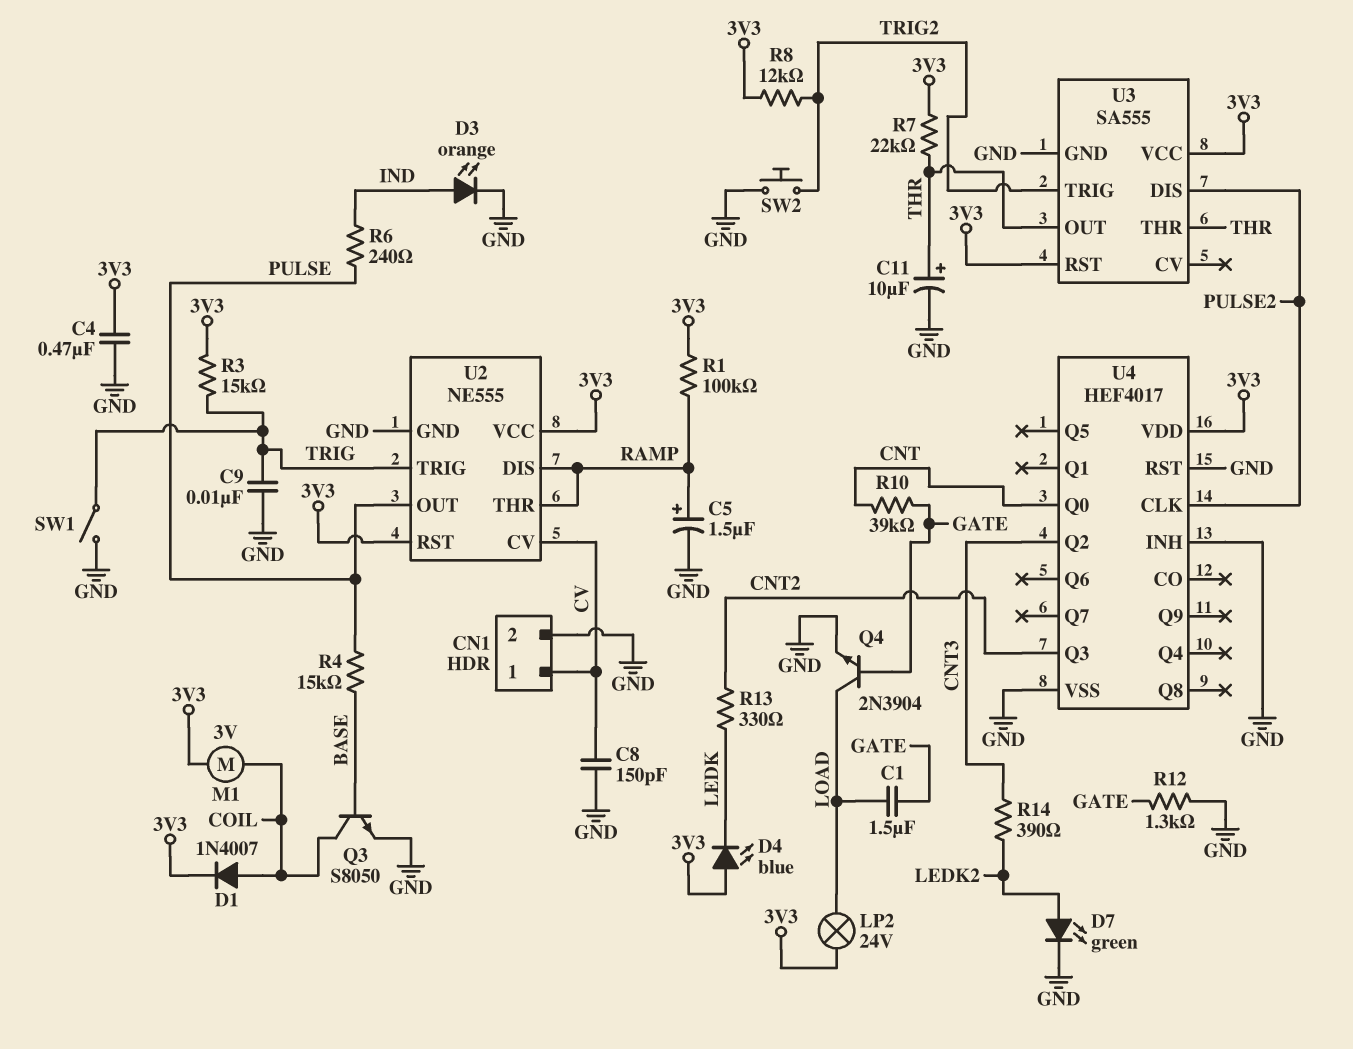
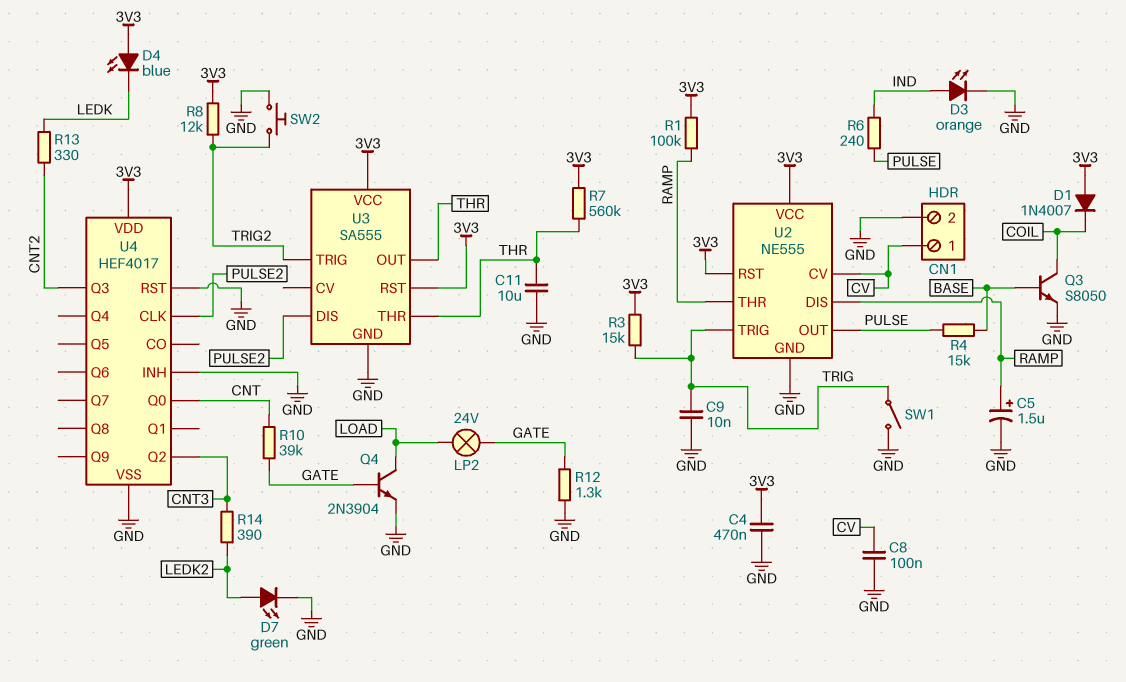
C1: 1.5uF (GATE, LOAD) -> none
C8: 150pF (CV, GND) -> 100nF (CV, GND)
C11: 10uF (plus THR, minus GND) -> 10uF (GND, THR)
D1: diode 1N4007 (A COIL, K 3V3) -> diode 1N4007 (A 3V3, K COIL)
LP2: lamp 24V (3V3, LOAD) -> lamp 24V (GATE, LOAD)
M1: motor 3V (3V3, COIL) -> none
R7: 22k (3V3, THR) -> 560k (3V3, THR)

